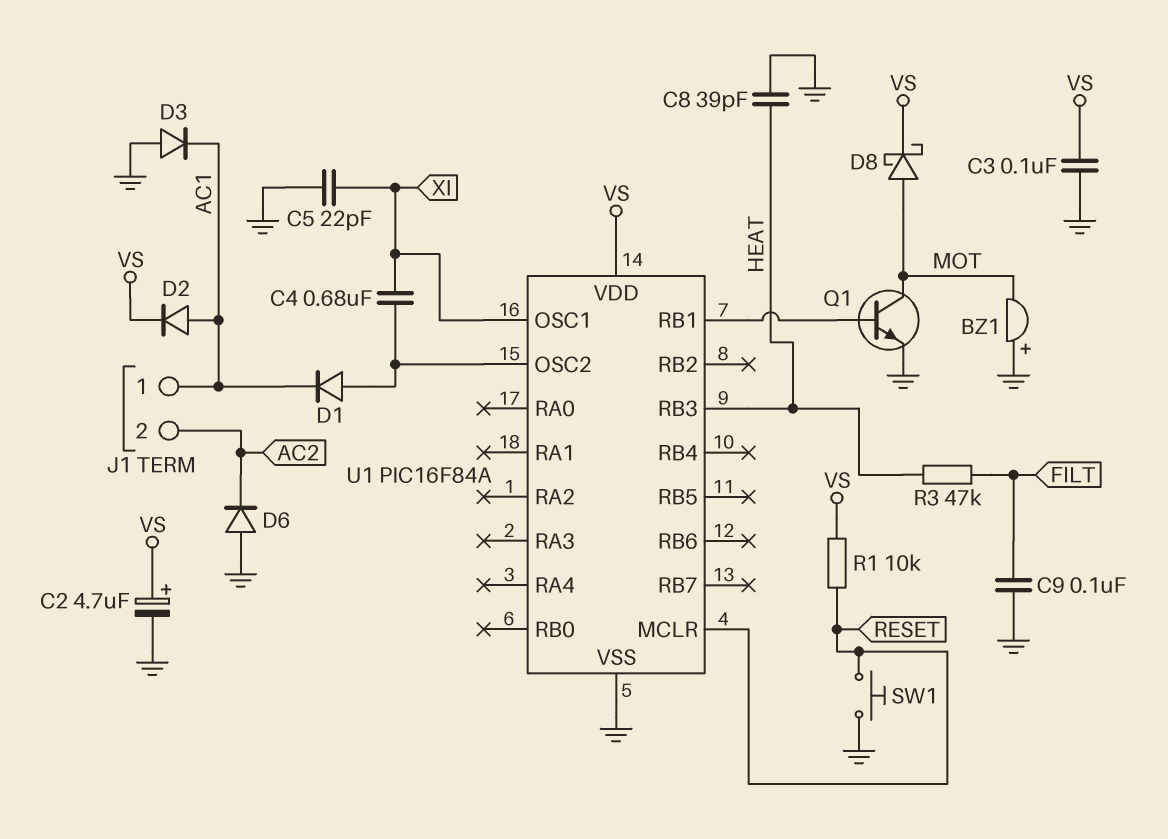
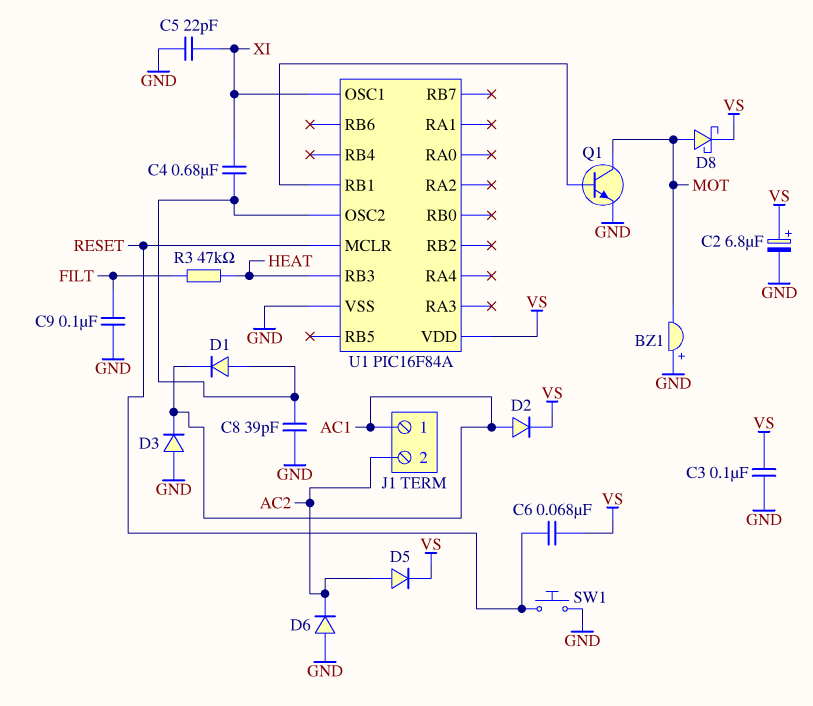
C2: 4.7uF (plus VS, minus GND) -> 6.8uF (plus VS, minus GND)
C6: none -> 68nF (RESET, VS)
C8: 39pF (GND, HEAT) -> 39pF (GND, U1/OSC2)
D5: none -> diode (A AC2, K VS)
R1: 10k (RESET, VS) -> none

